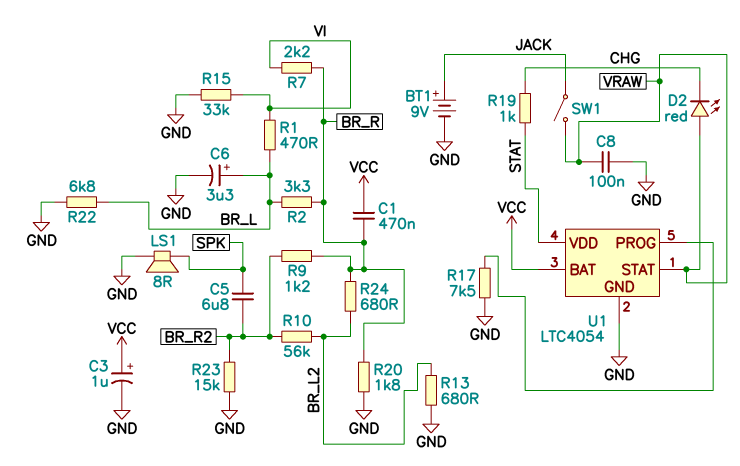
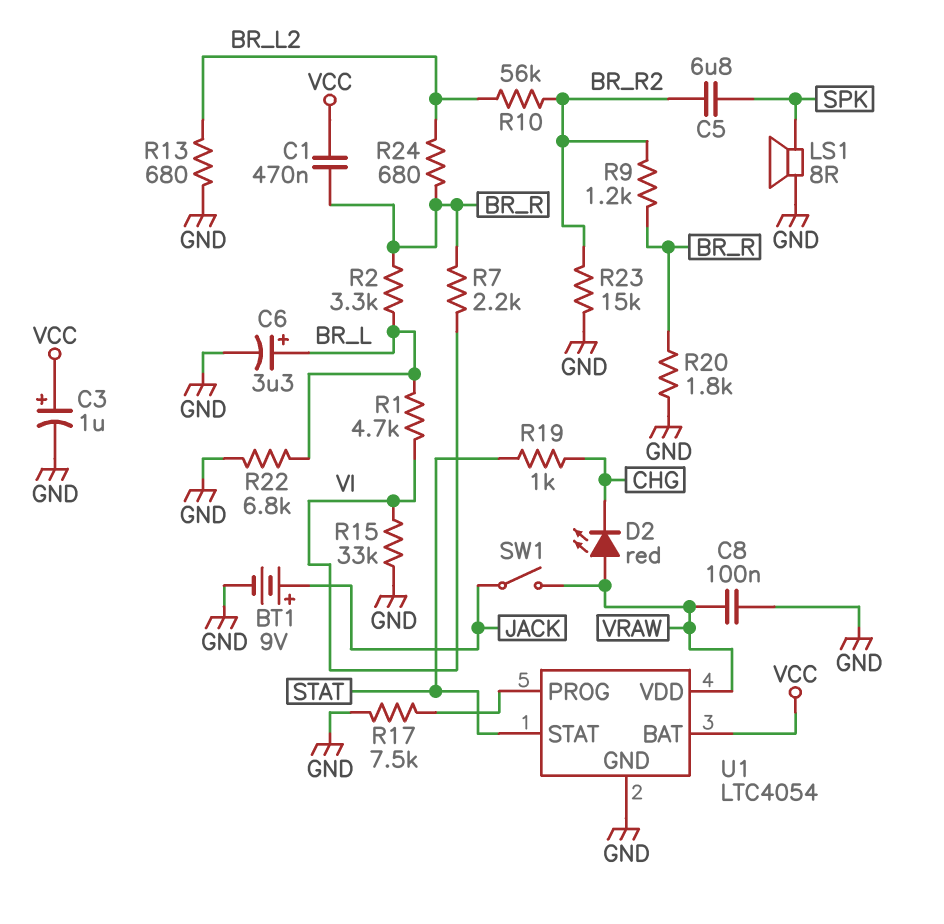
R1: 470 (BR_L, VI) -> 4.7k (BR_L, VI)
U1 pin STAT: VRAW -> STAT
U1 pin VDD: STAT -> VRAW

